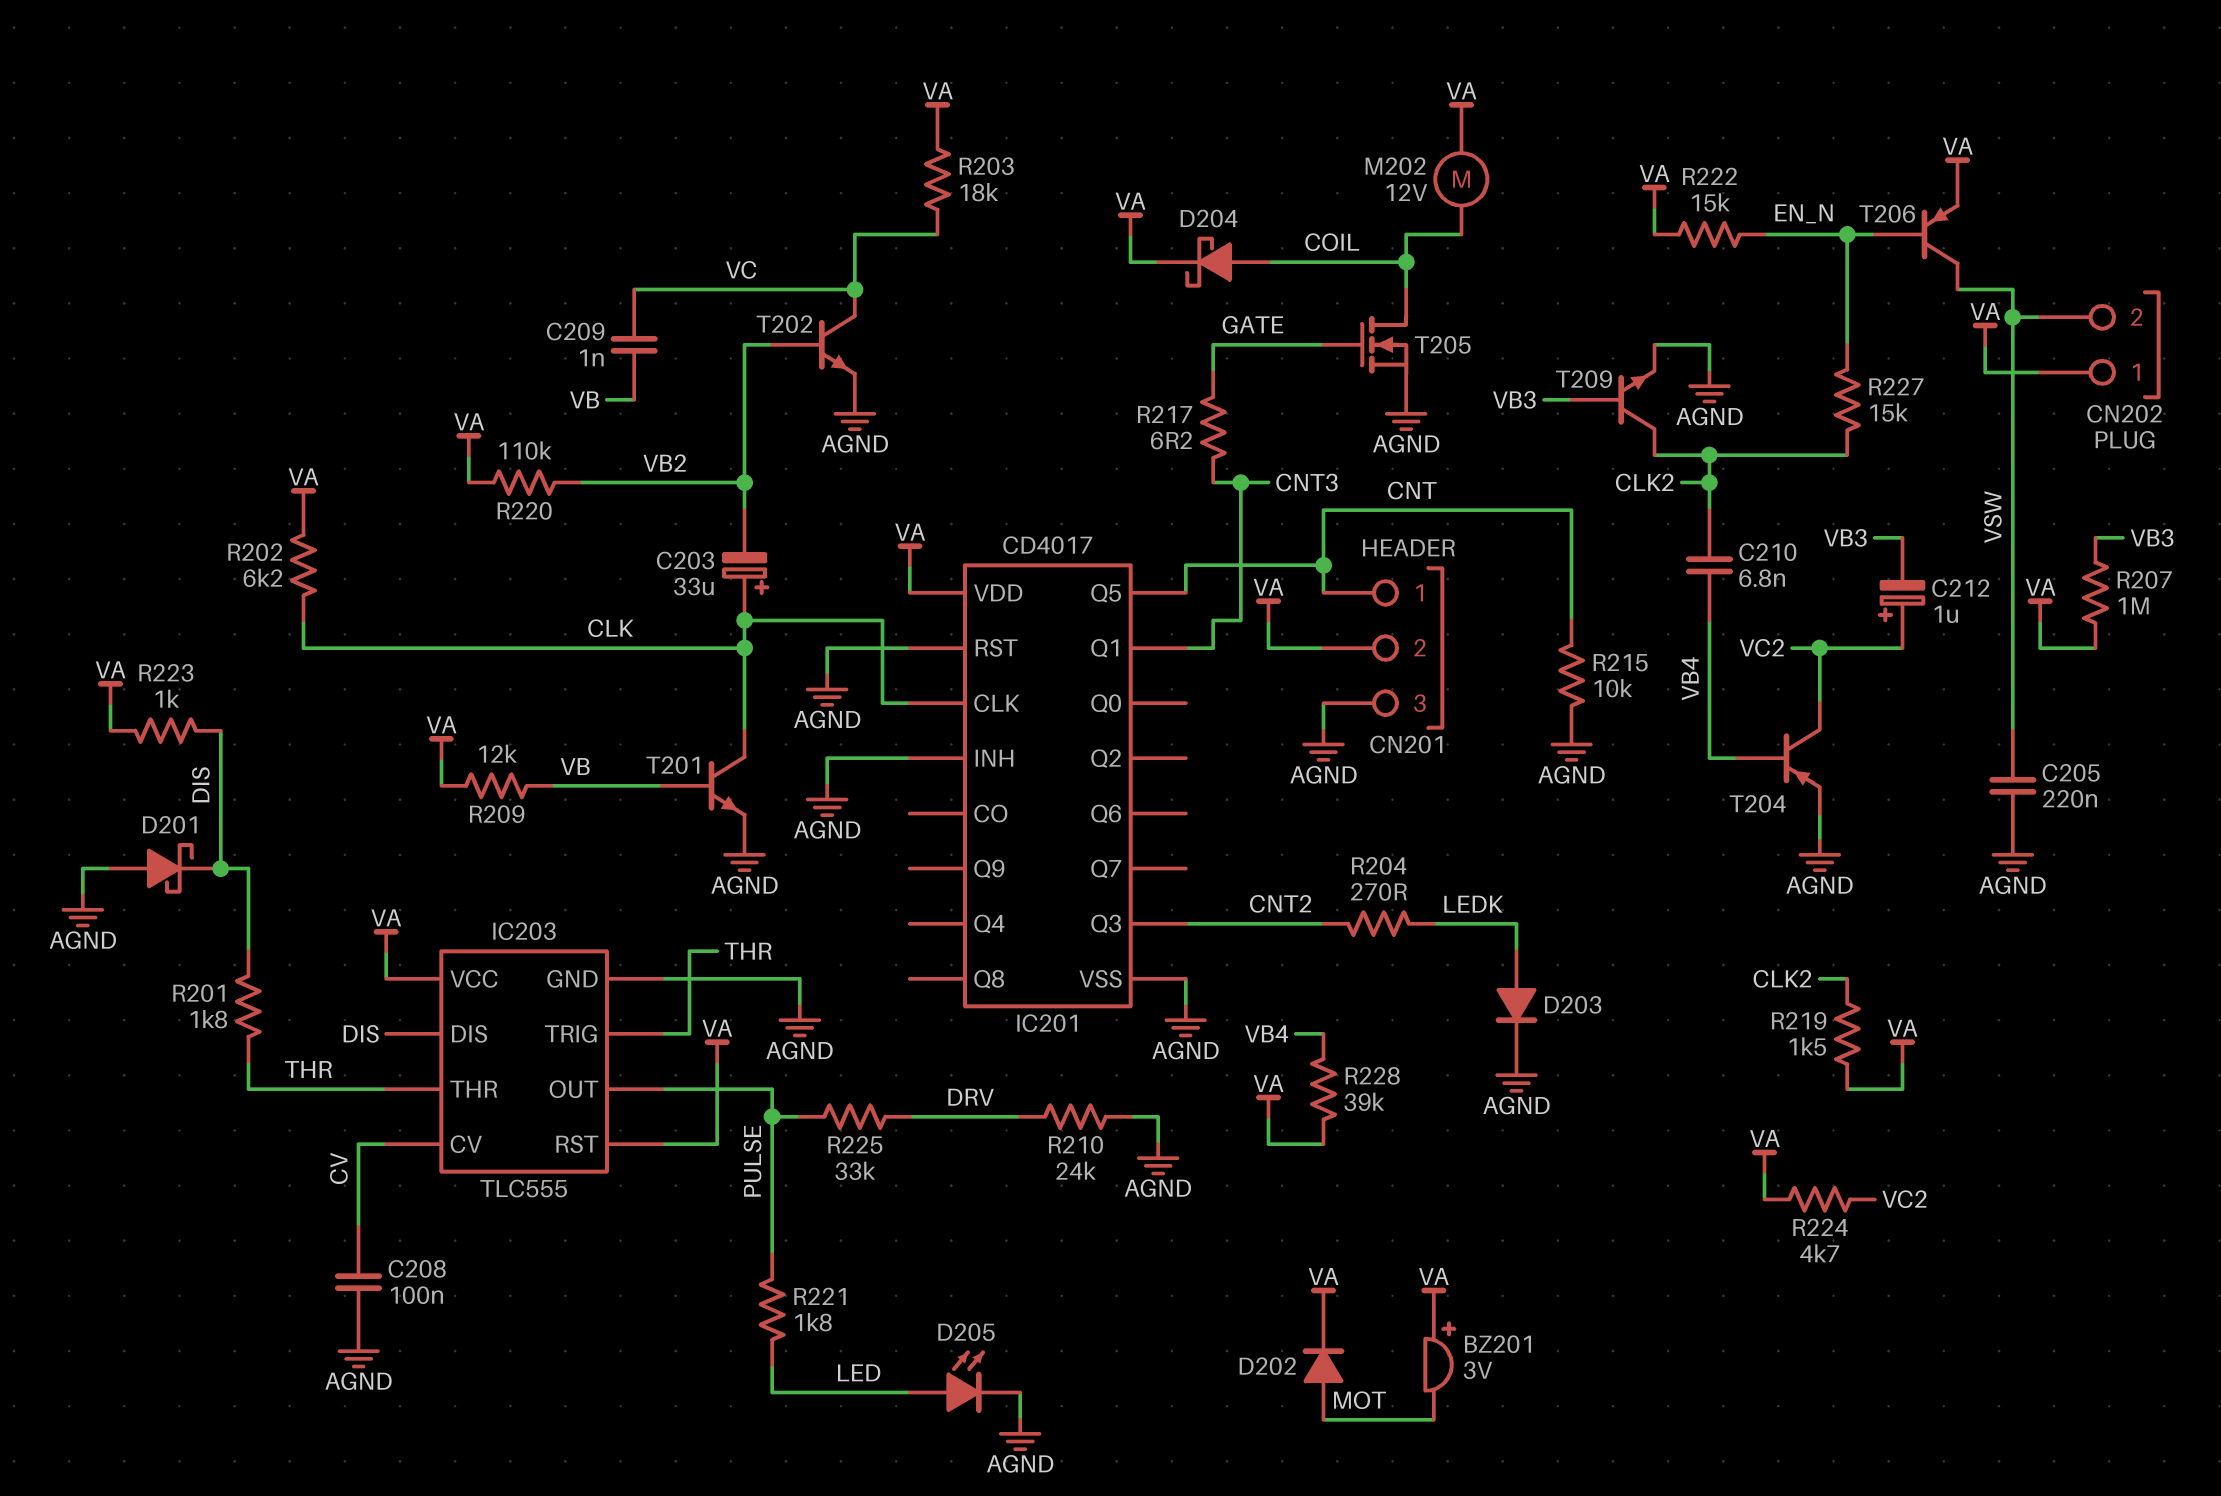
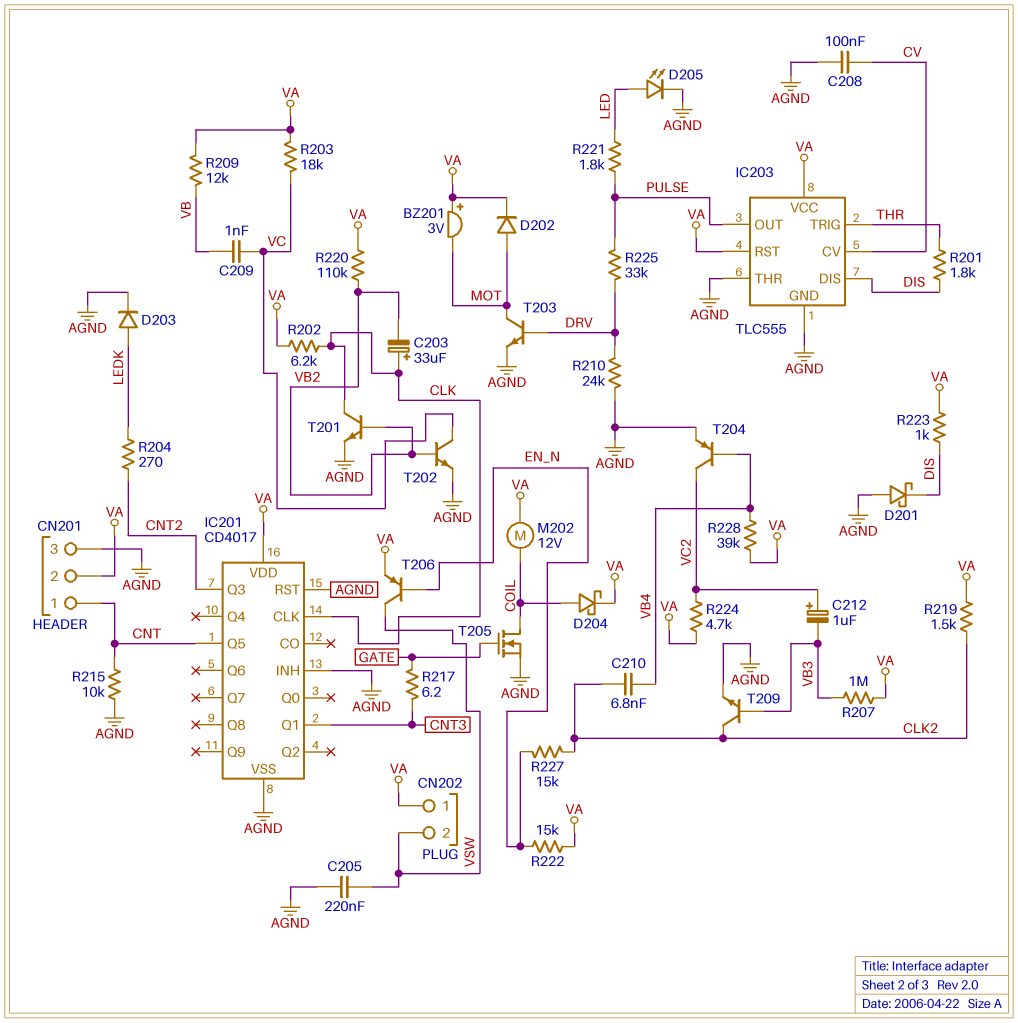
IC203 pin THR: THR -> AGND
T201: NPN (B VB, C CLK, E AGND) -> NPN (B VB2, C CLK, E AGND)
T203: none -> NPN (B DRV, C MOT, E AGND)

